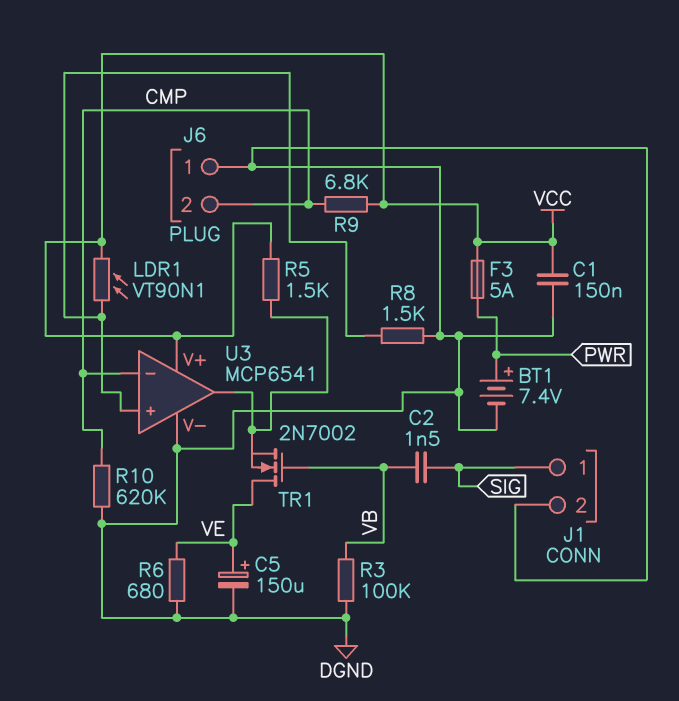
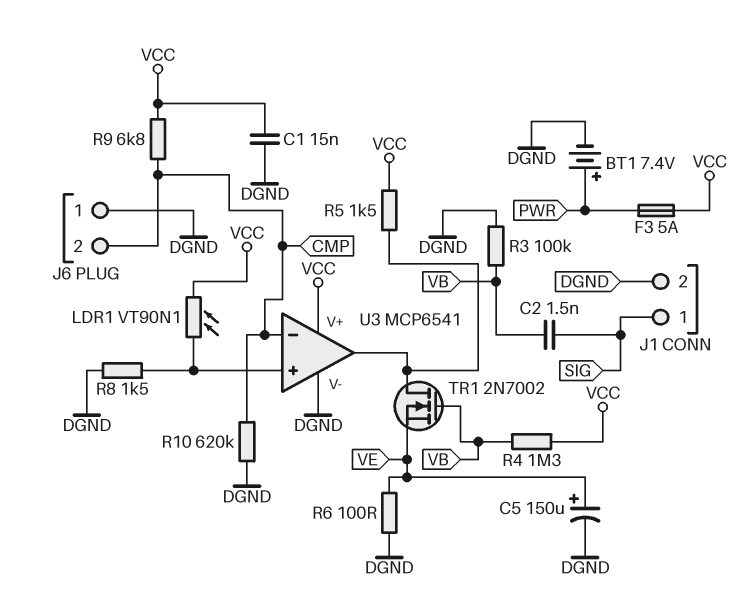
C1: 150nF (DGND, VCC) -> 15nF (DGND, VCC)
R4: none -> 1.3M (VB, VCC)
R6: 680 (DGND, VE) -> 100 (DGND, VE)
TR1: NMOS 2N7002 (G VB, D VE, S U3/out) -> NMOS 2N7002 (G VB, D U3/out, S VE)

